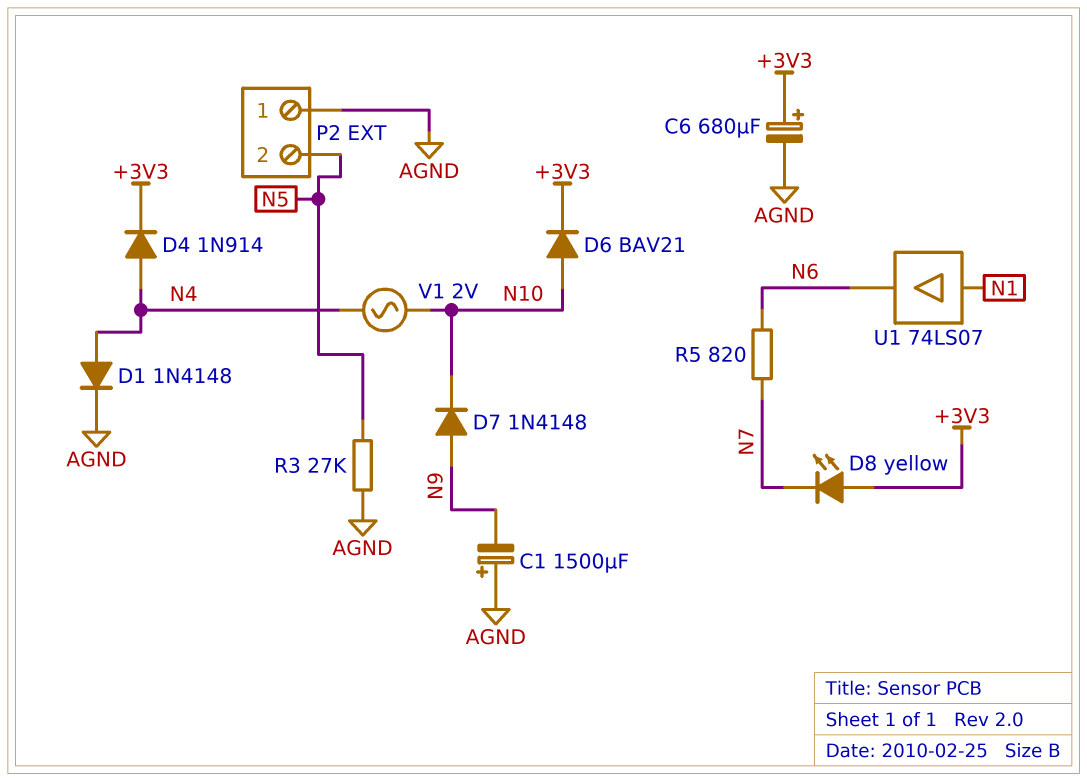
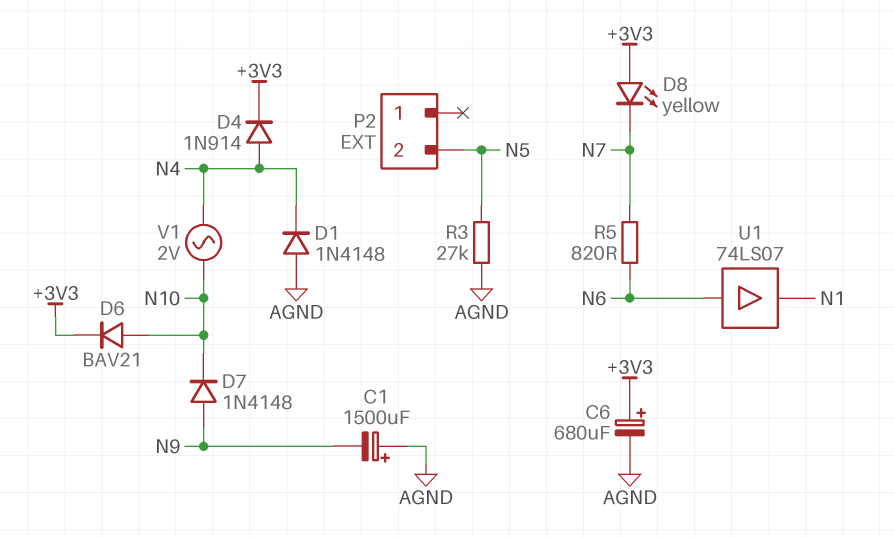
D1: diode 1N4148 (A N4, K AGND) -> diode 1N4148 (A AGND, K N4)
P2 pin 1: AGND -> none
U1: buffer 74LS07 (in N1, out N6) -> buffer 74LS07 (in N6, out N1)

